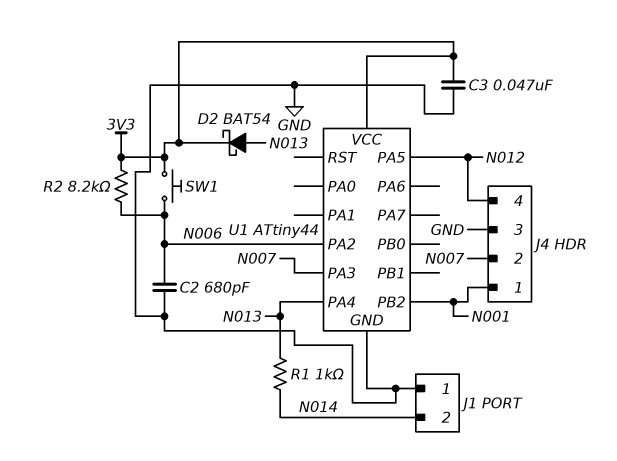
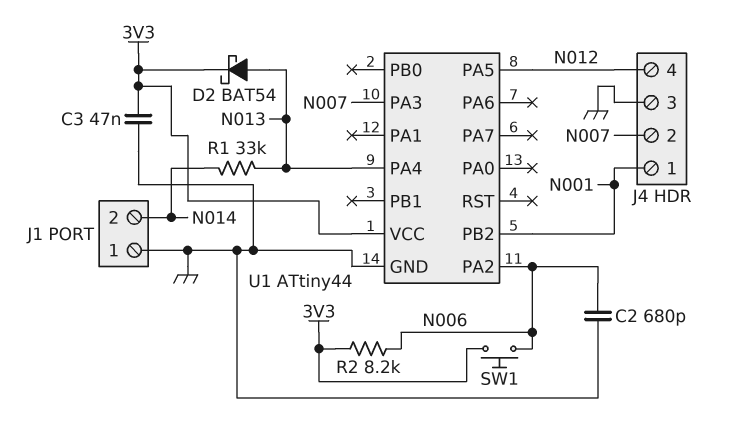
R1: 1k (N013, N014) -> 33k (N013, N014)

